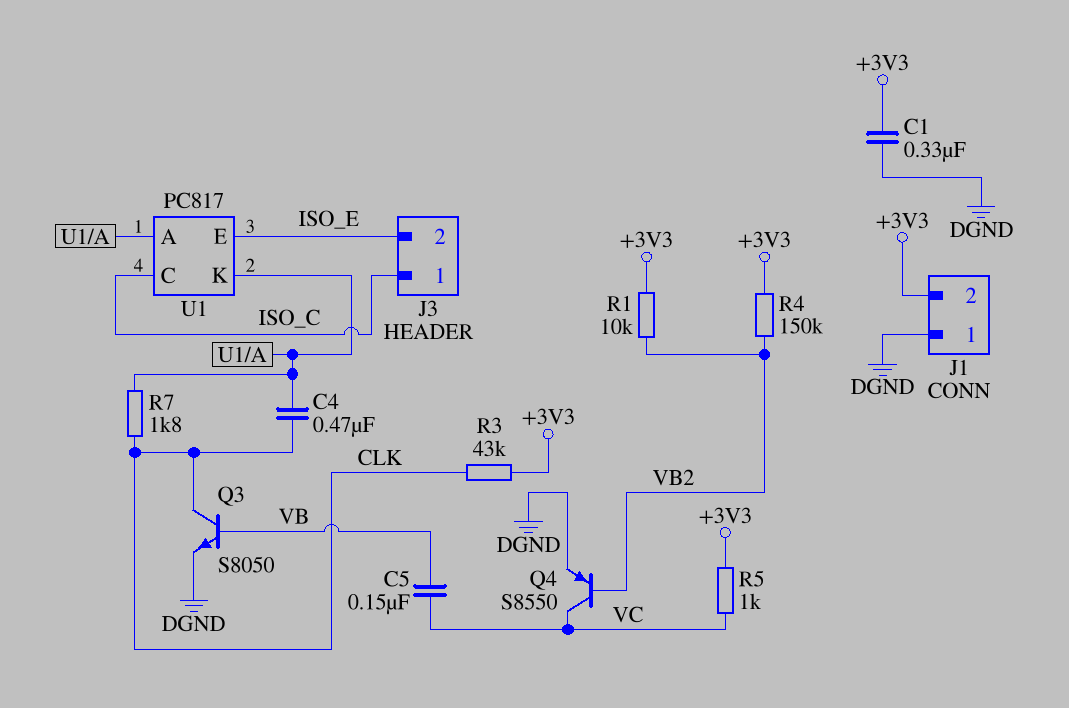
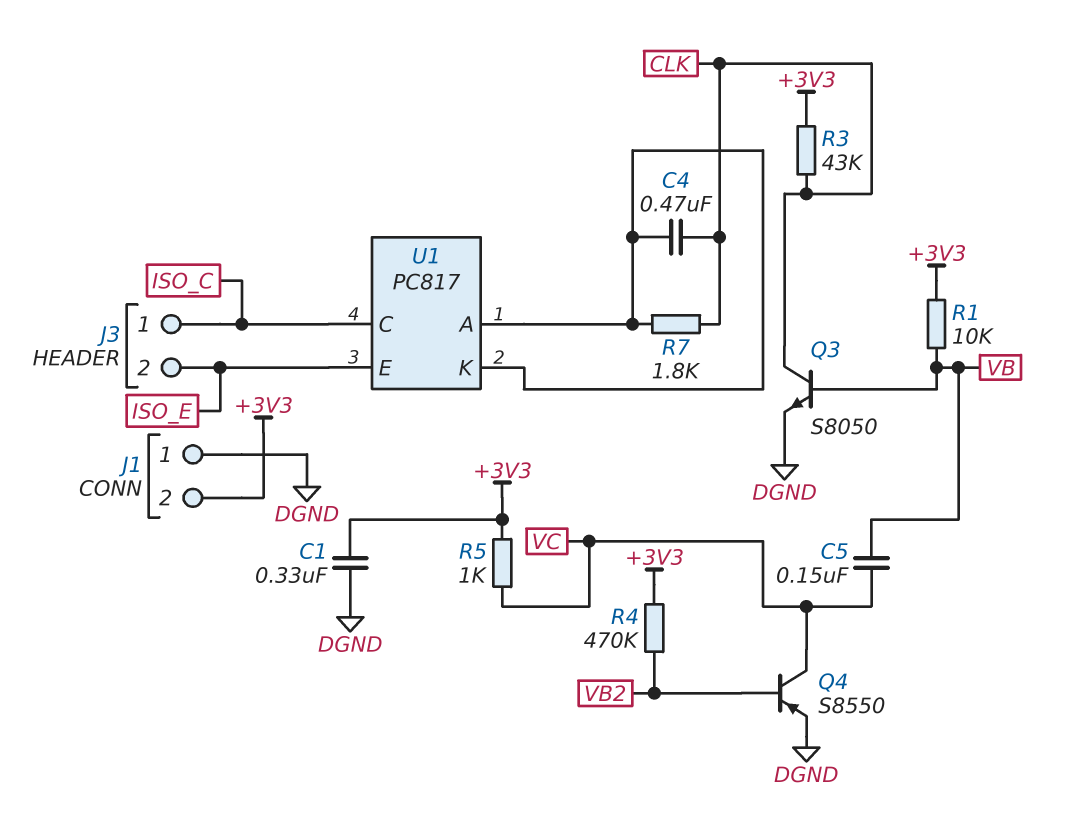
R1: 10k (+3V3, VB2) -> 10k (+3V3, VB)
R4: 150k (+3V3, VB2) -> 470k (+3V3, VB2)

